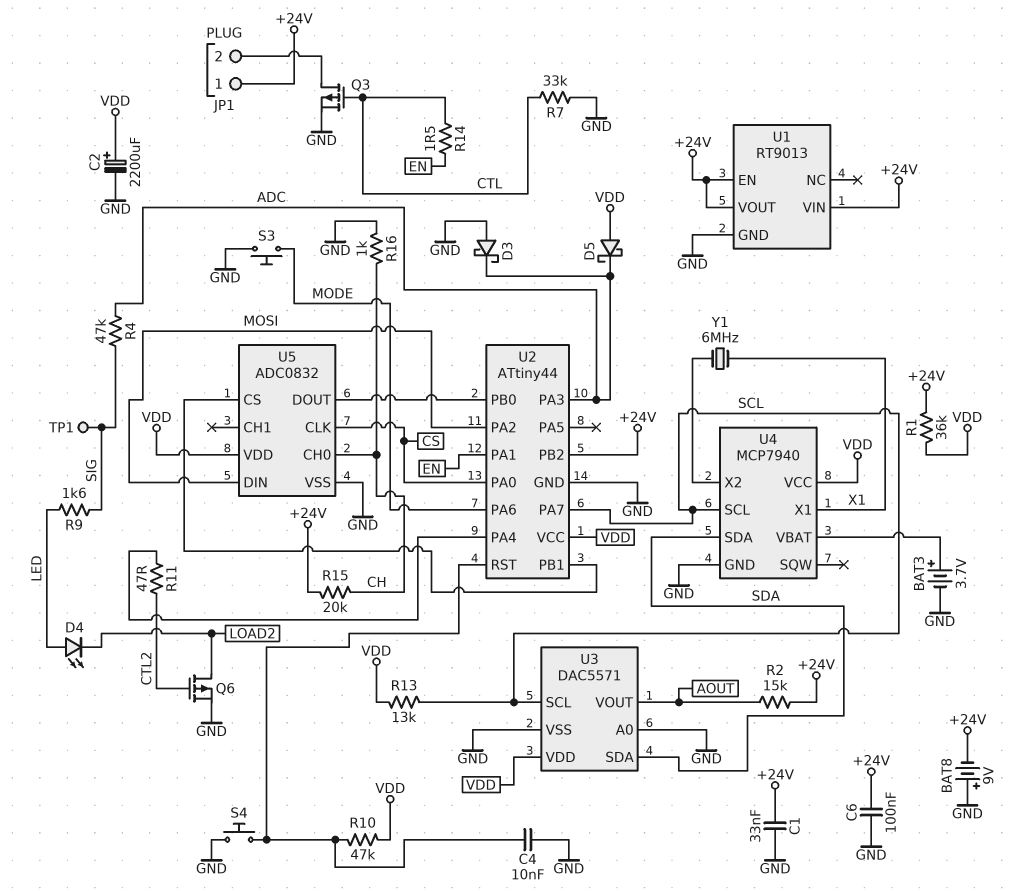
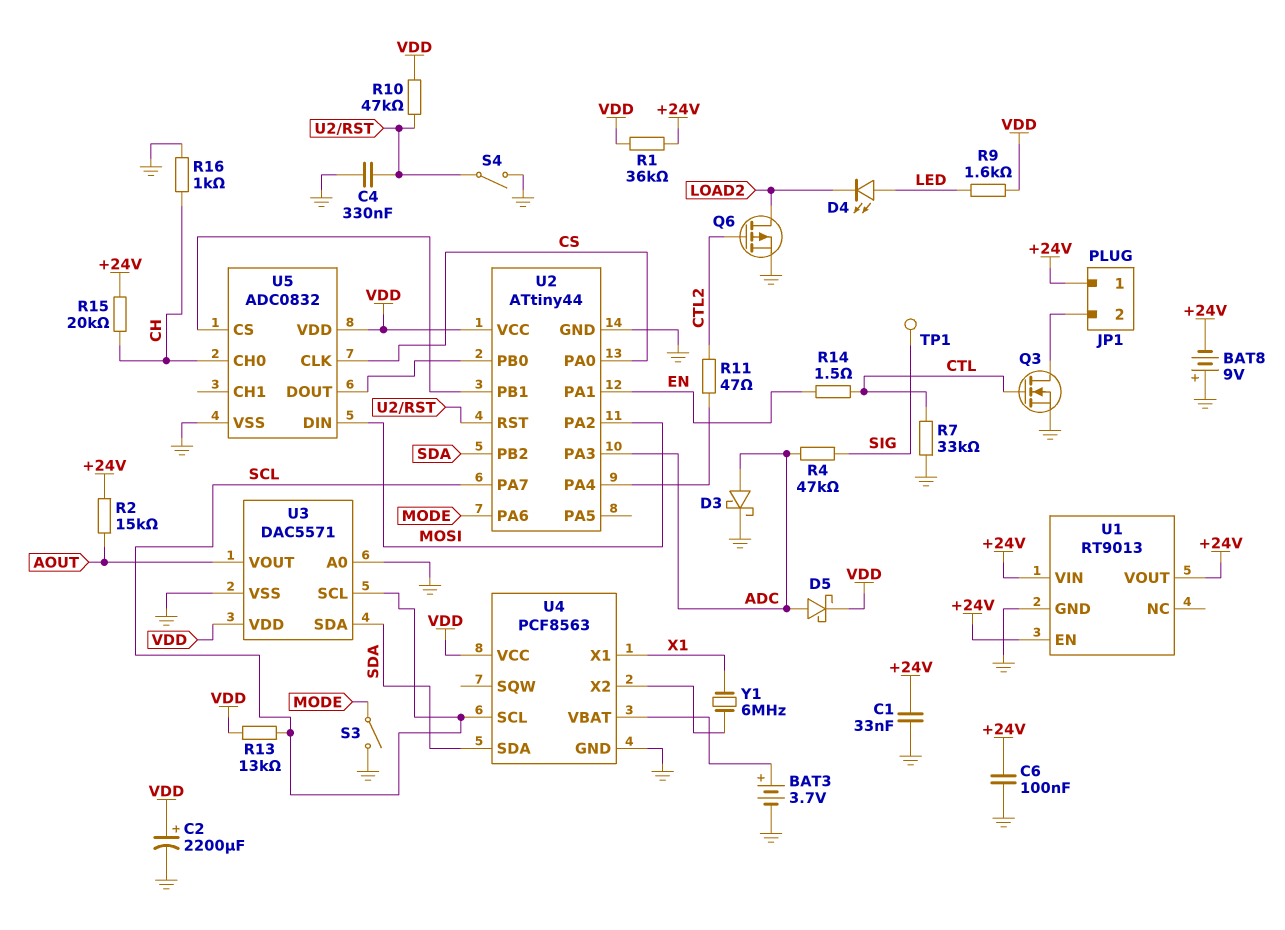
C4: 10nF (GND, U2/RST) -> 330nF (GND, U2/RST)
D3: schottky (A GND, K ADC) -> schottky (A ADC, K GND)
D5: schottky (A VDD, K ADC) -> schottky (A ADC, K VDD)
Q3: PMOS (G CTL, D JP1/2, S GND) -> NMOS (G CTL, D JP1/2, S GND)
R9: 1.6k (LED, SIG) -> 1.6k (LED, VDD)
S3: button (GND, MODE) -> switch (GND, MODE)
S4: button (GND, U2/RST) -> switch (GND, U2/RST)
U2 pin PB2: +24V -> SDA
U4: MCP7940 -> PCF8563

